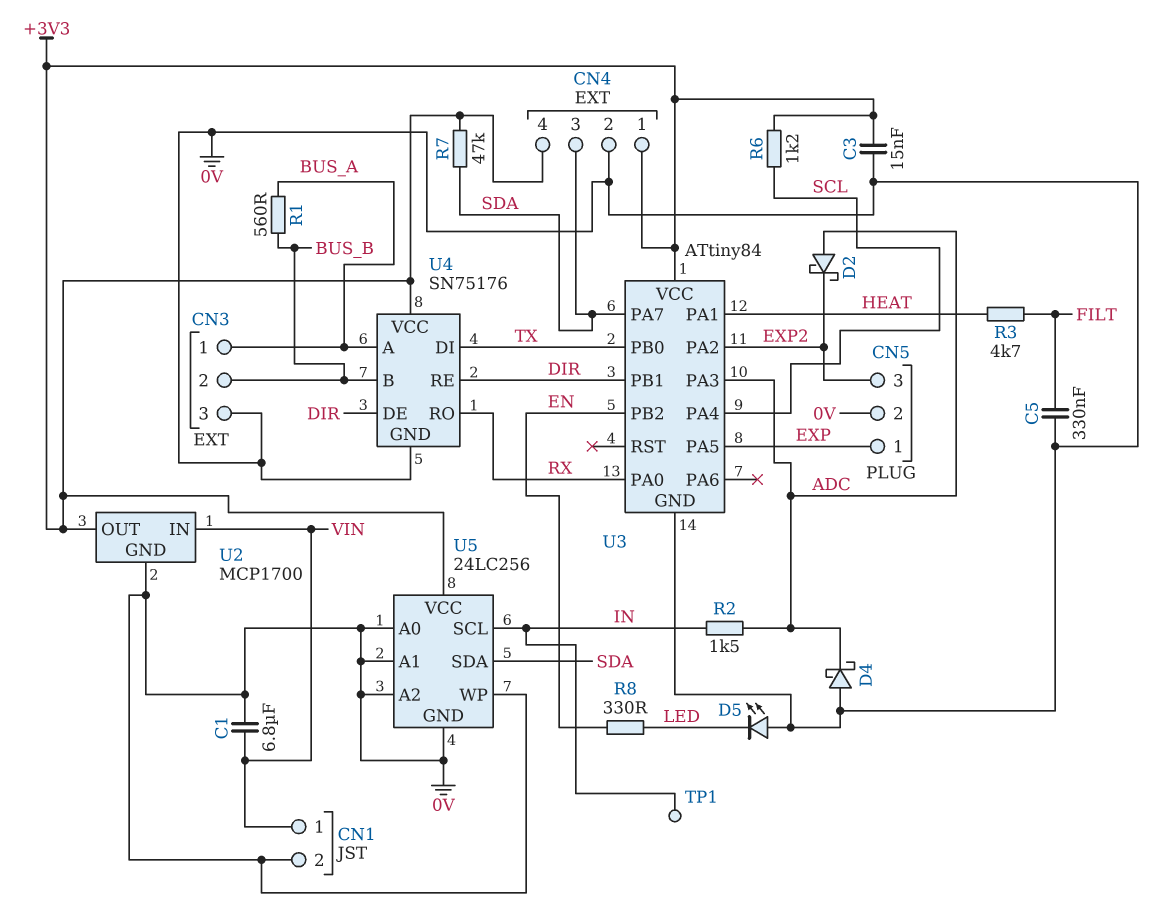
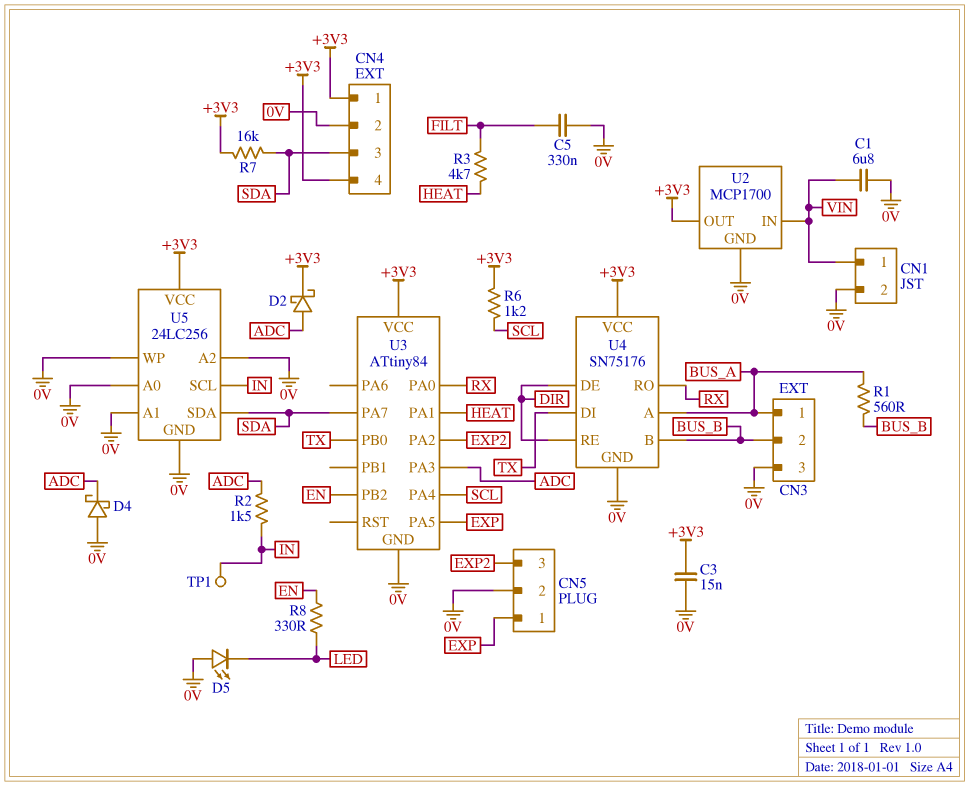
D2: schottky (A ADC, K EXP2) -> schottky (A ADC, K +3V3)
R7: 47k (+3V3, SDA) -> 16k (+3V3, SDA)
U3 pin PB1: DIR -> none

